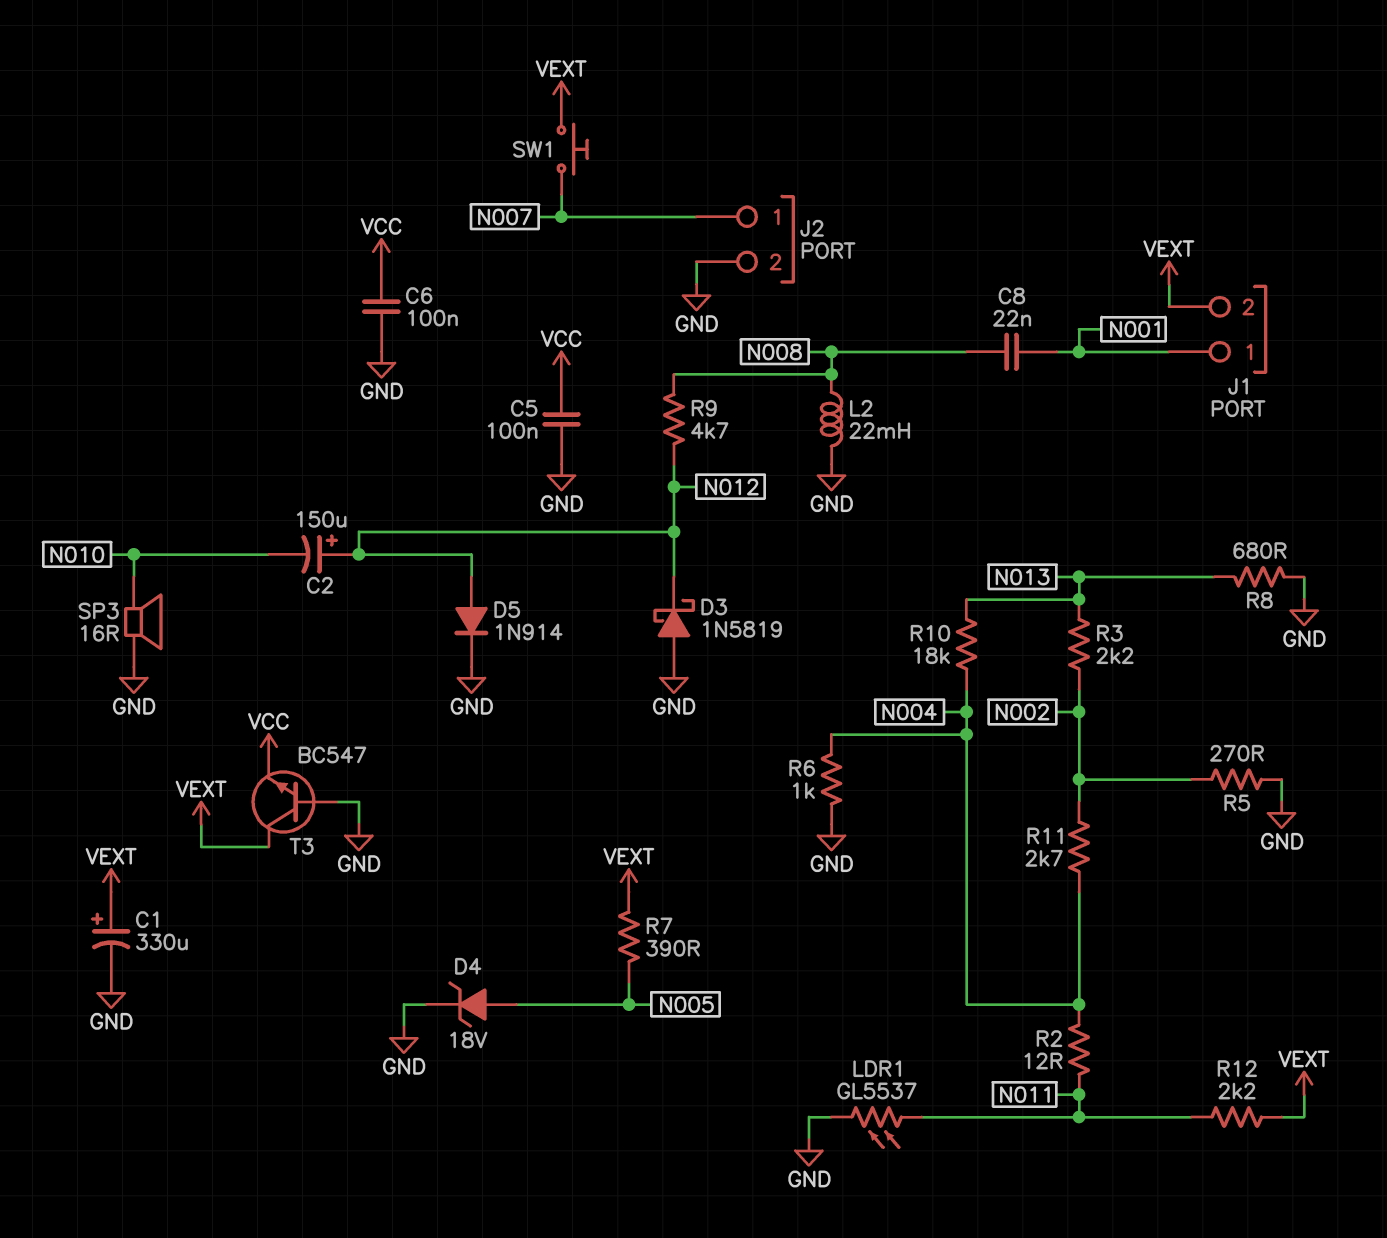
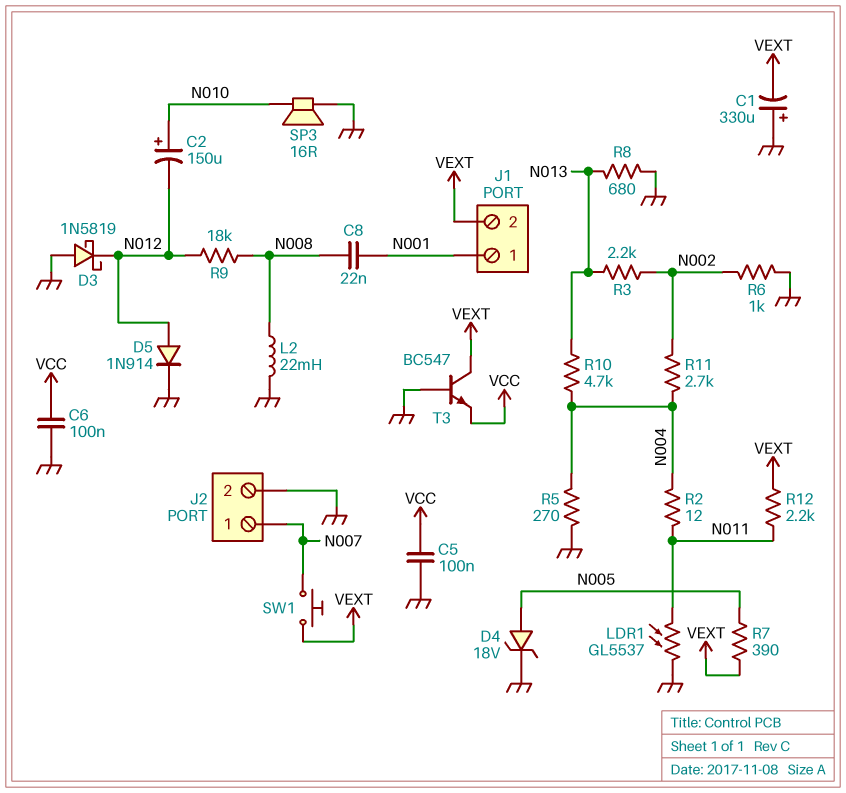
C1: 330uF (plus VEXT, minus GND) -> 330uF (plus GND, minus VEXT)
C2: 150uF (plus N012, minus N010) -> 150uF (plus N010, minus N012)
R5: 270 (GND, N002) -> 270 (GND, N004)
R6: 1k (GND, N004) -> 1k (GND, N002)
R9: 4.7k (N008, N012) -> 18k (N008, N012)
R10: 18k (N004, N013) -> 4.7k (N004, N013)

